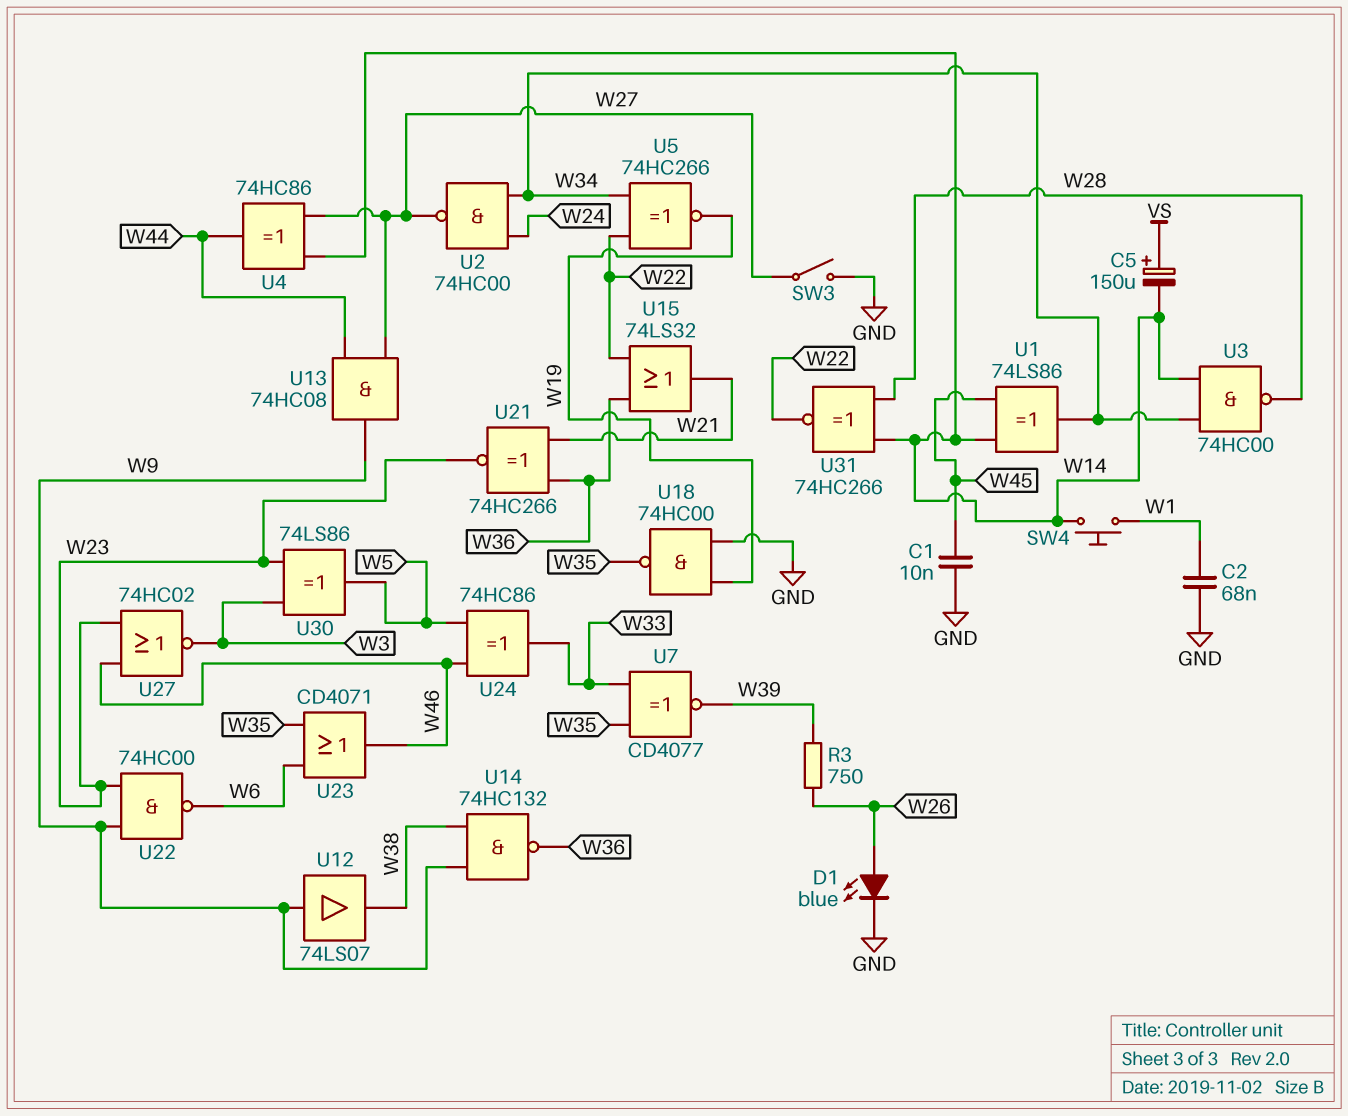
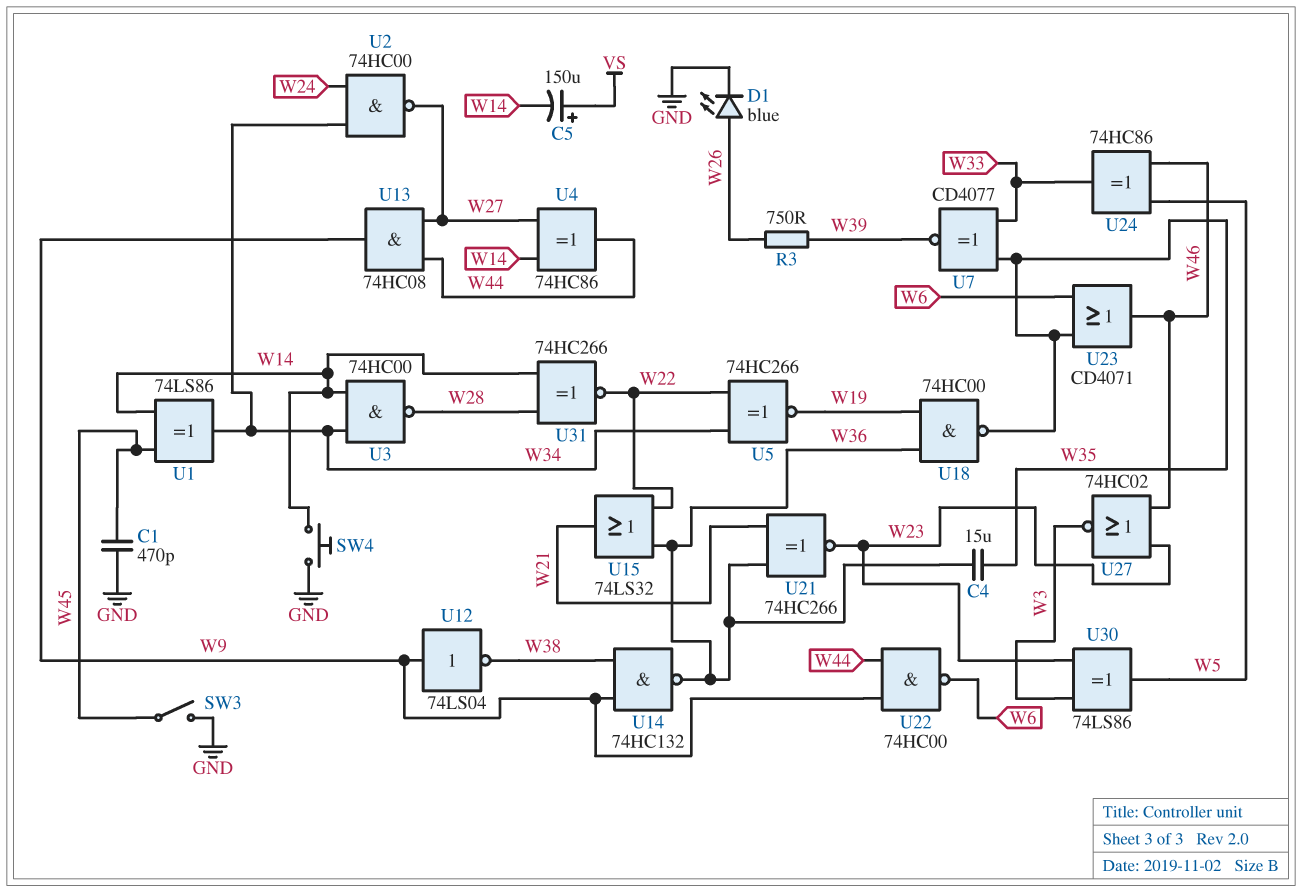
C1: 10nF (GND, W45) -> 470pF (GND, W45)
C2: 68nF (GND, W1) -> none
C4: none -> 15uF (W35, W36)
SW3: switch (GND, W27) -> switch (GND, W45)
SW4: button (W1, W14) -> button (GND, W14)
U12: buffer 74LS07 (in W9, out W38) -> NOT 74LS04 (in W9, out W38)
U18: NAND 74HC00 (in GND, in W19, out W35) -> NAND 74HC00 (in W19, in W36, out W35)
U22: NAND 74HC00 (in W9, in W23, out W6) -> NAND 74HC00 (in W9, in W44, out W6)

